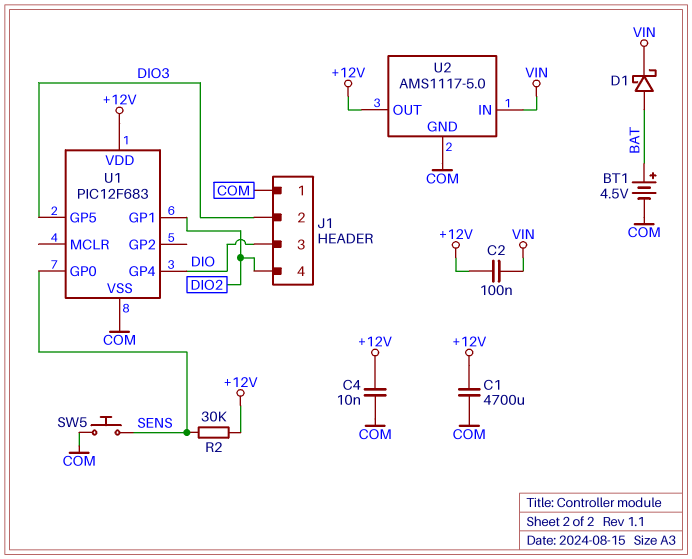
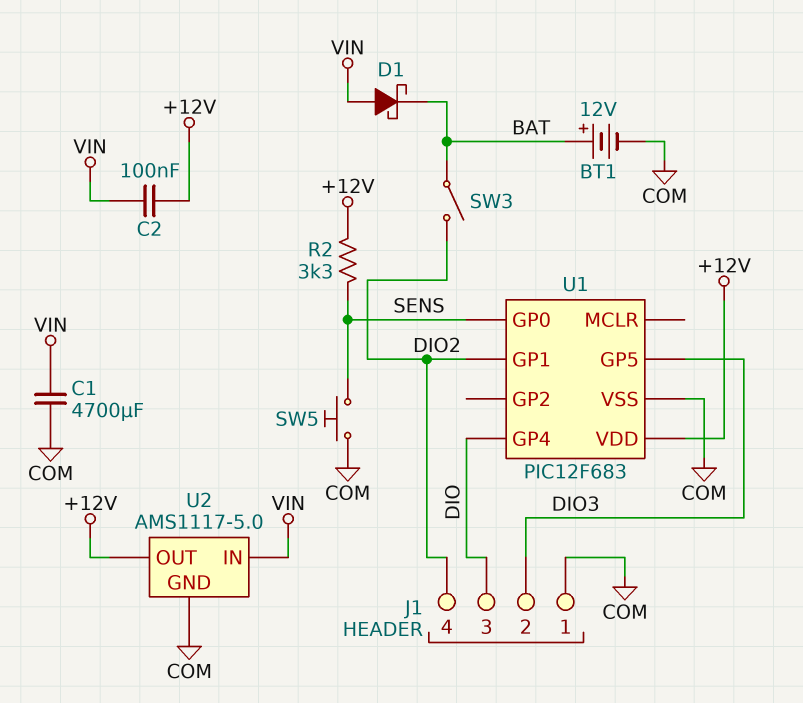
BT1: 4.5V (plus BAT, minus COM) -> 12V (plus BAT, minus COM)
C1: 4700uF (+12V, COM) -> 4700uF (COM, VIN)
C4: 10nF (+12V, COM) -> none
D1: schottky (A BAT, K VIN) -> schottky (A VIN, K BAT)
R2: 30k (+12V, SENS) -> 3.3k (+12V, SENS)
SW3: none -> switch (BAT, DIO2)

